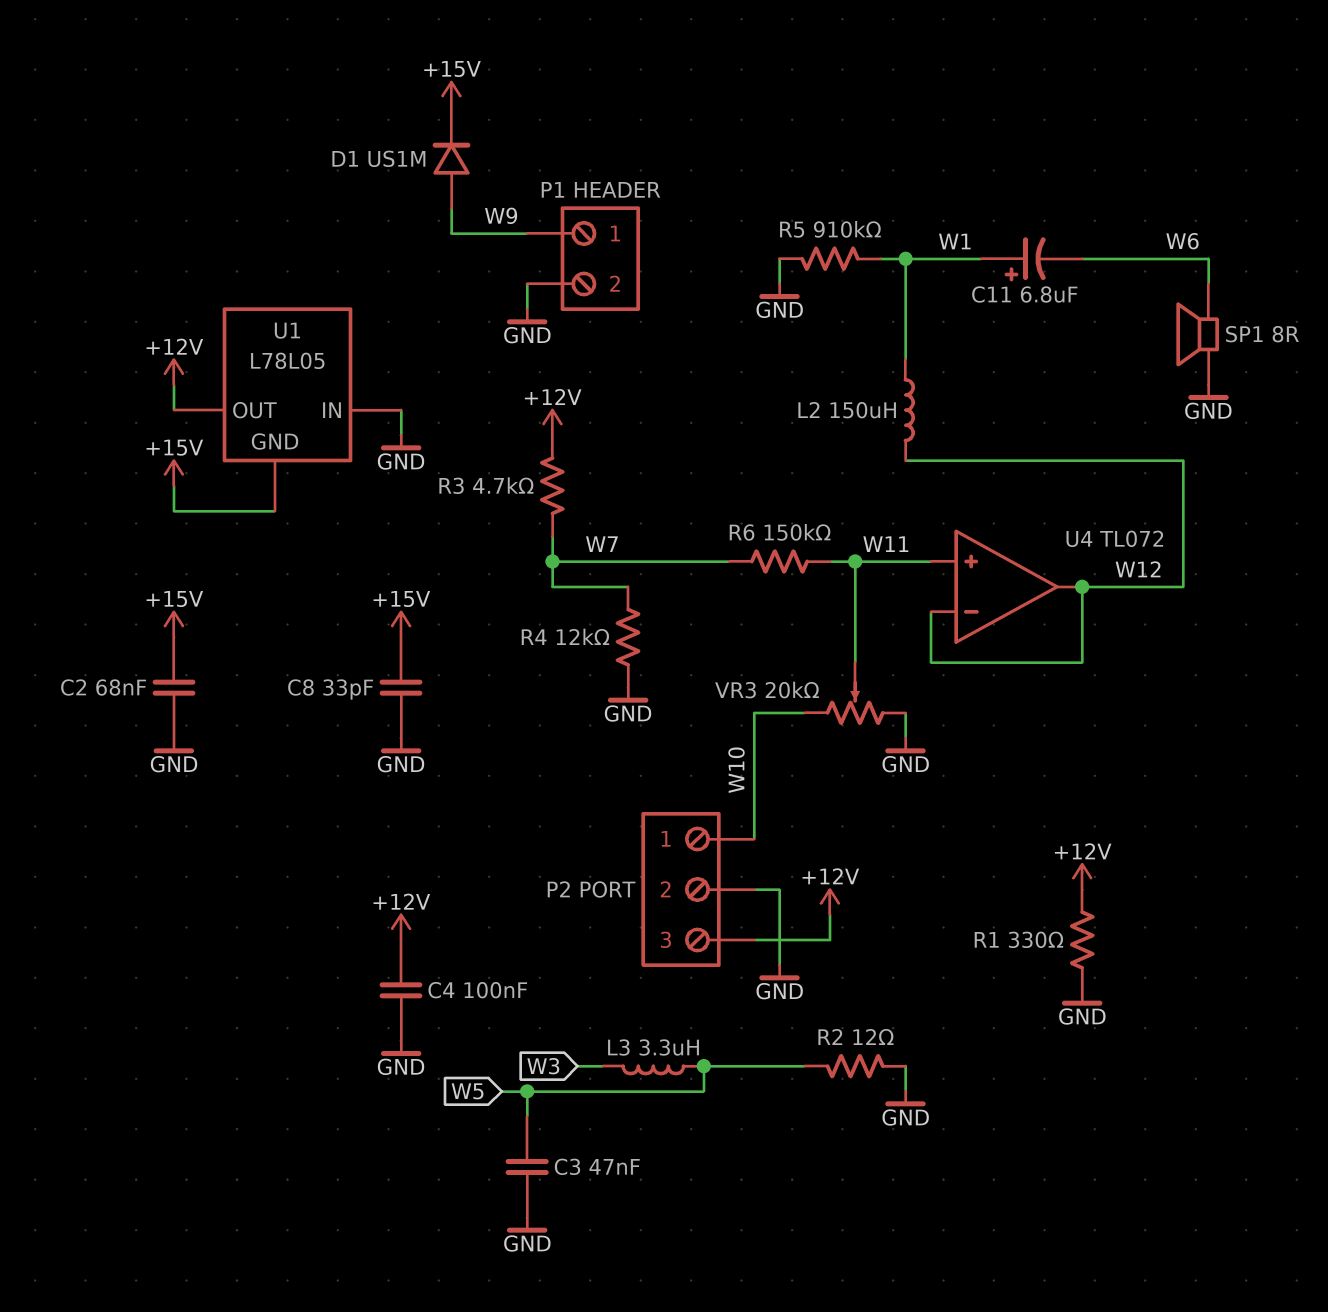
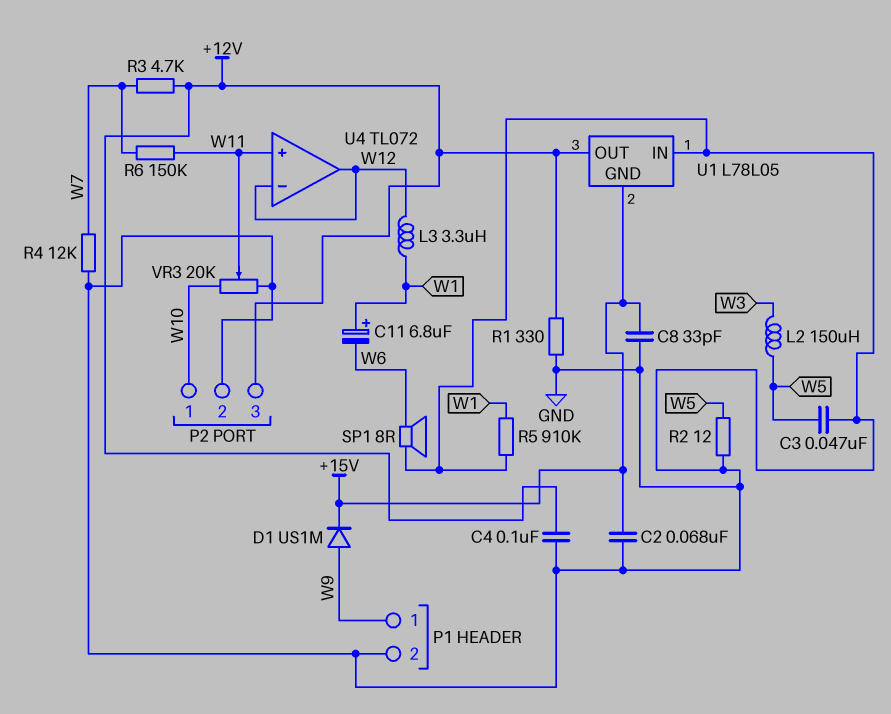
L2: 150uH (W1, W12) -> 150uH (W3, W5)
L3: 3.3uH (W3, W5) -> 3.3uH (W1, W12)

